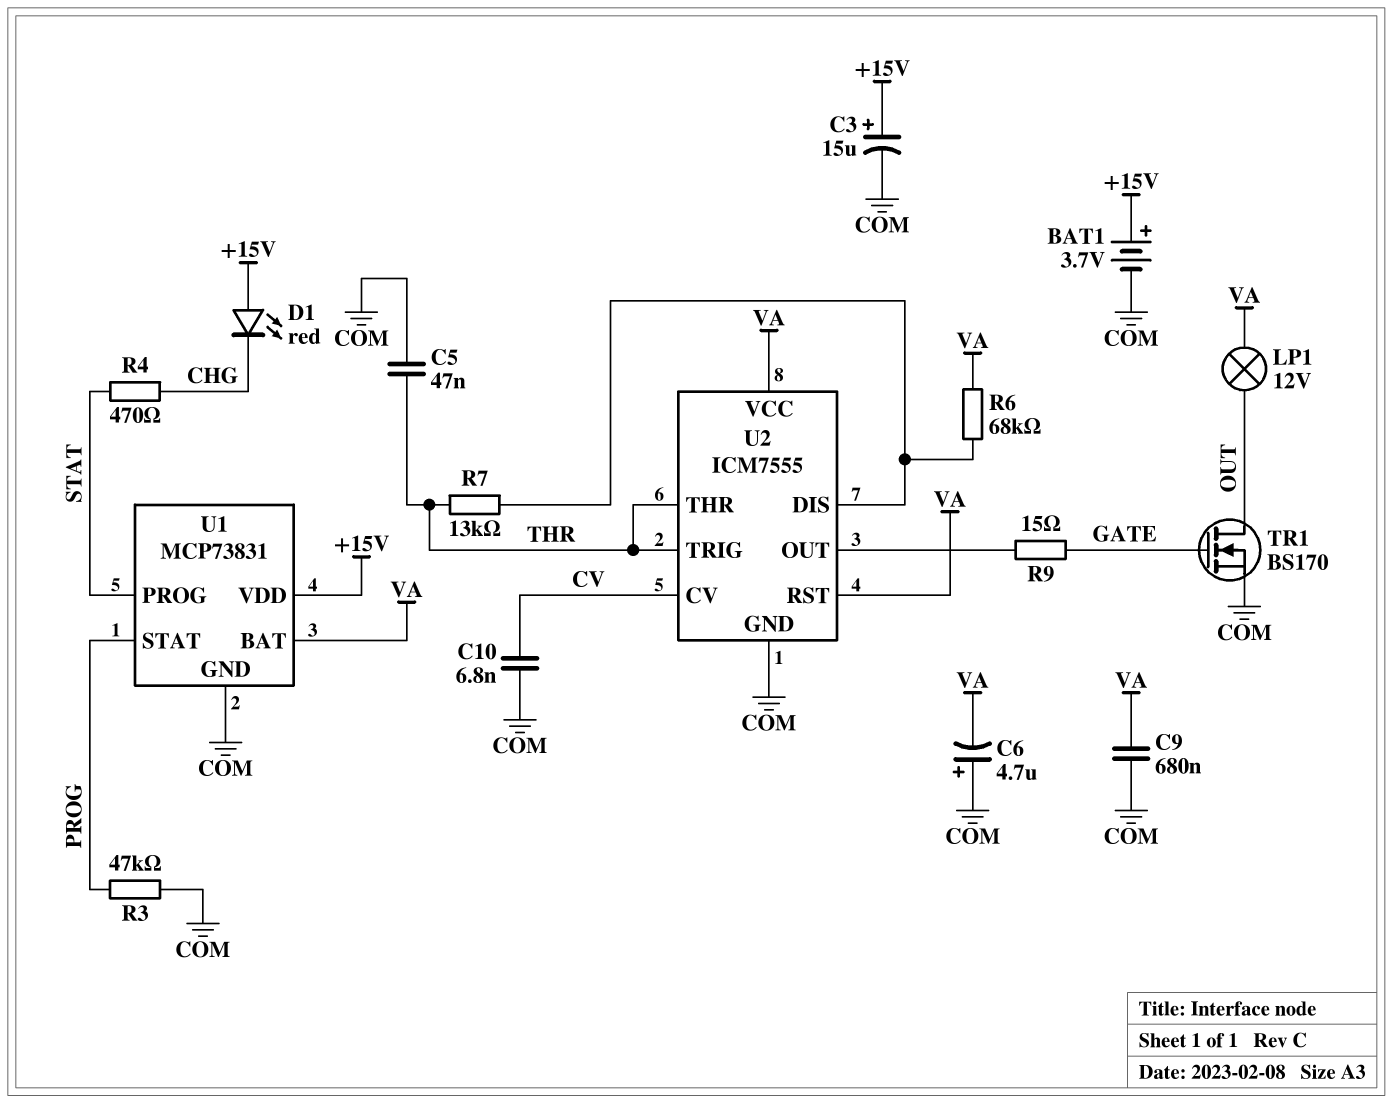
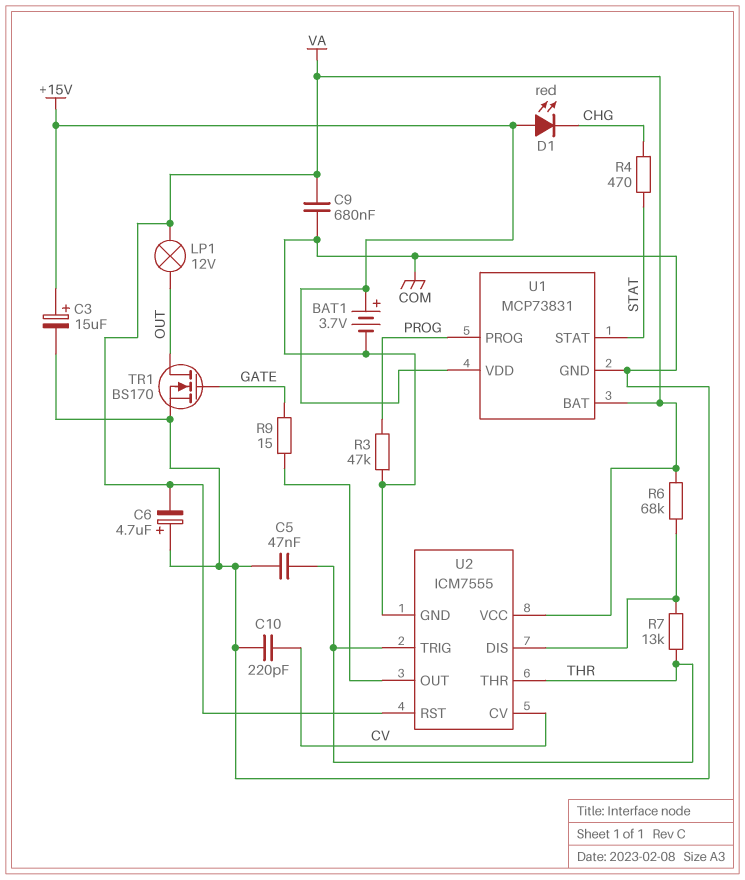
C10: 6.8nF (COM, CV) -> 220pF (COM, CV)
U1 pin PROG: STAT -> PROG
U1 pin STAT: PROG -> STAT

